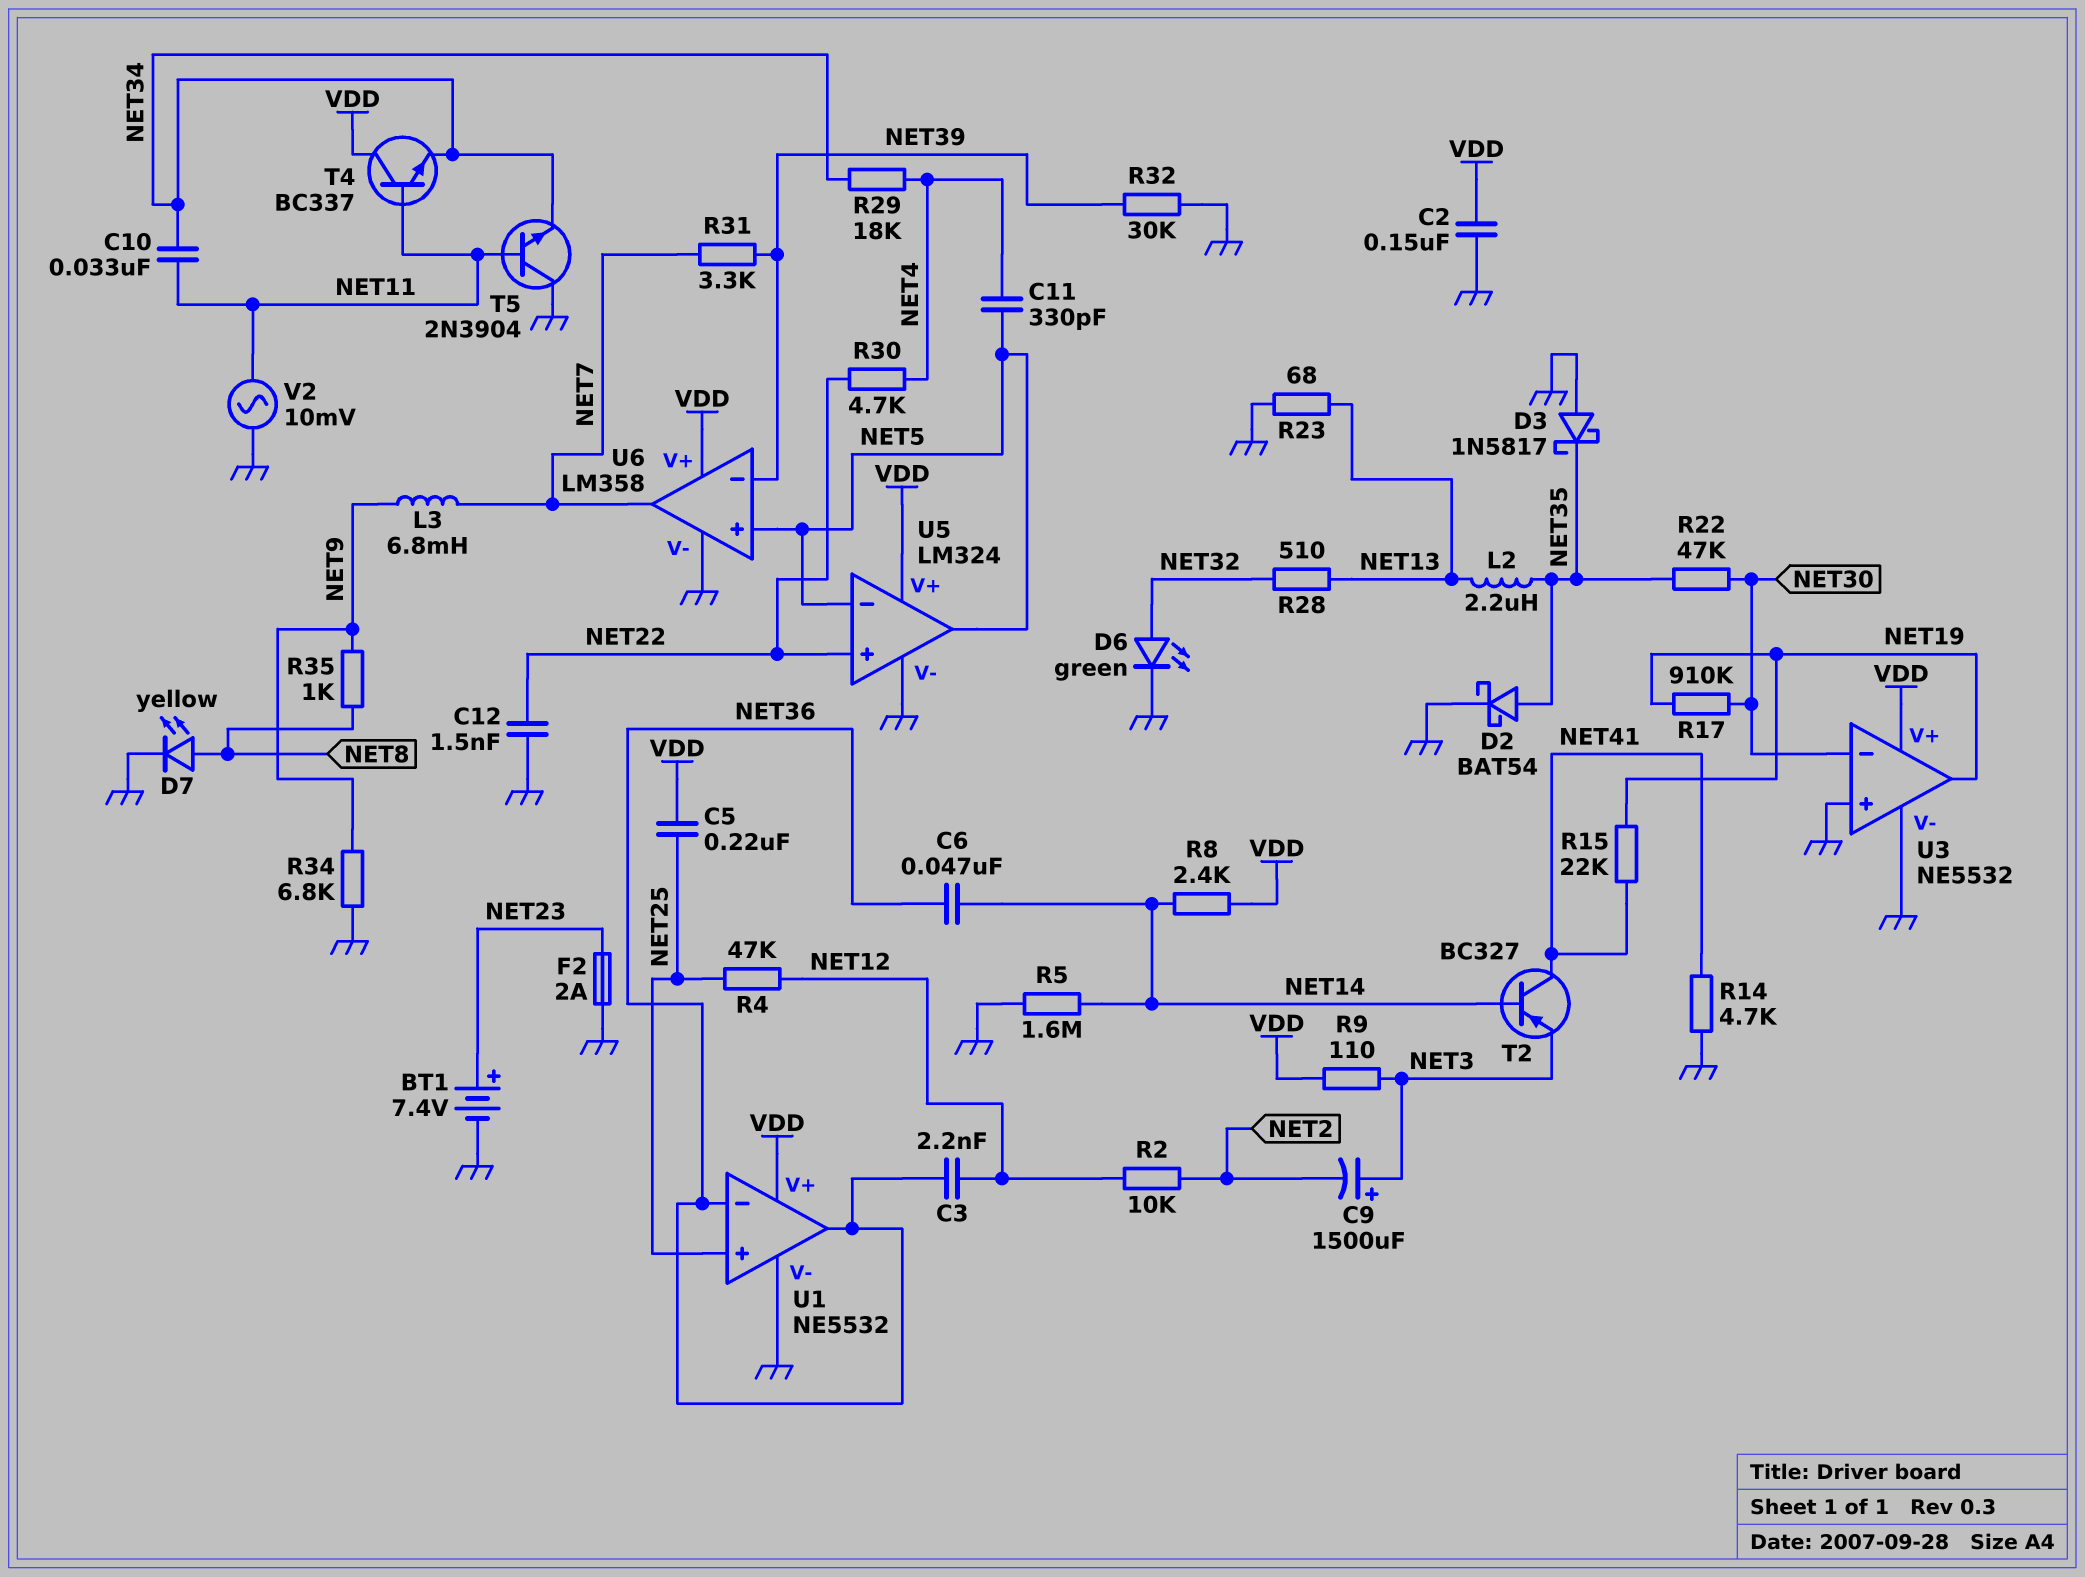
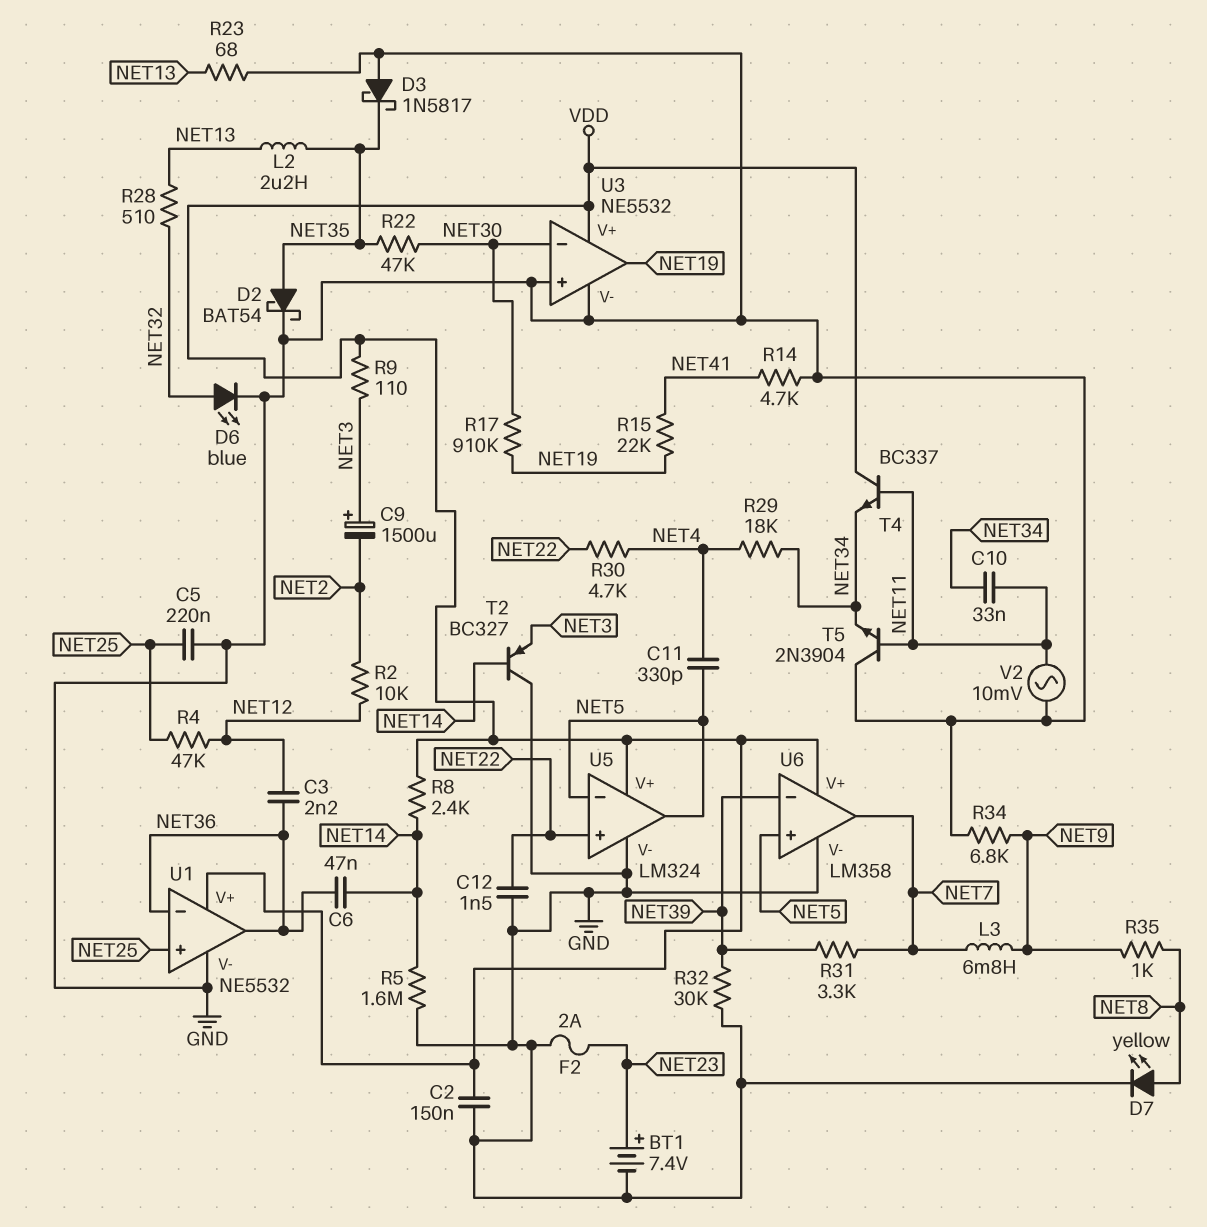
C5: 220nF (NET25, VDD) -> 220nF (GND, NET25)
D6: LED green (A NET32, K GND) -> LED blue (A NET32, K GND)
T2: PNP BC327 (B NET14, C NET41, E NET3) -> PNP BC327 (B NET14, C GND, E NET3)

